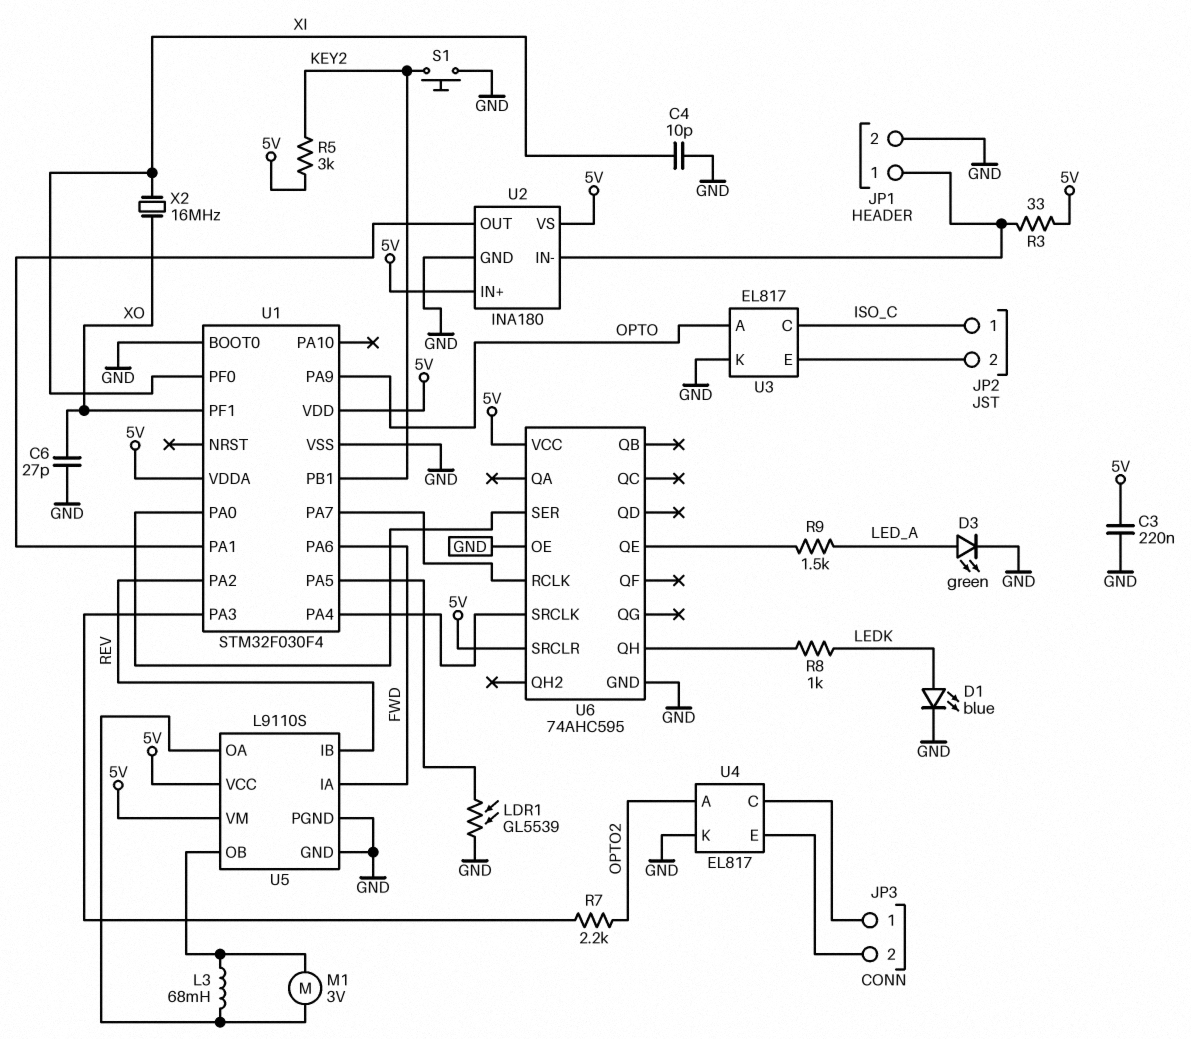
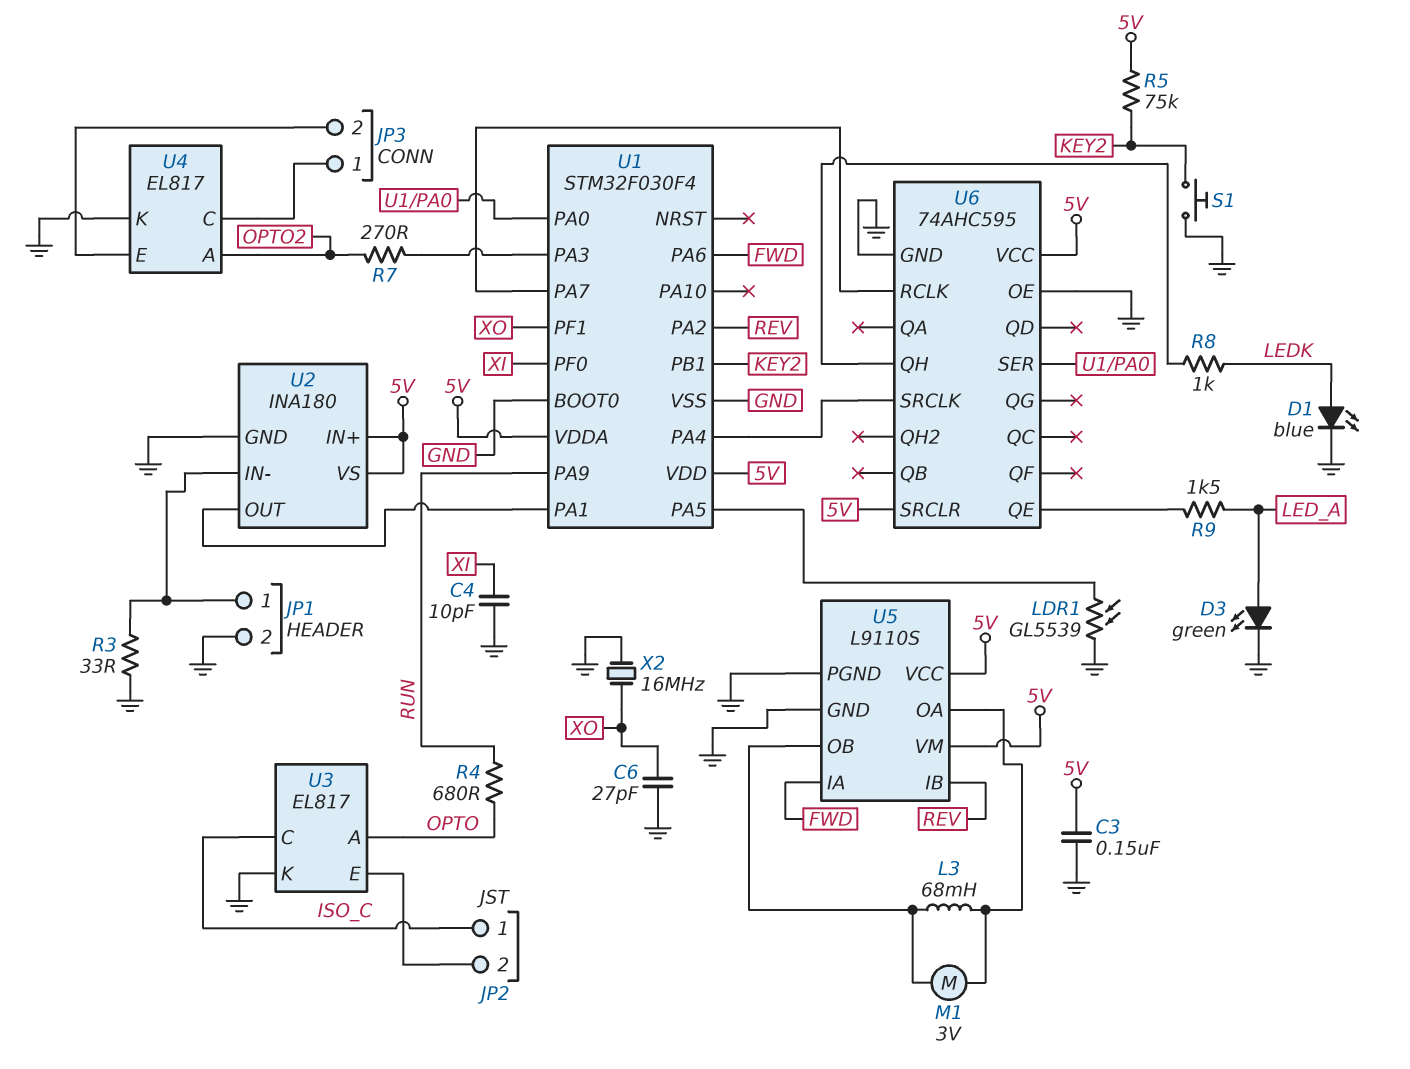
C3: 220nF (5V, GND) -> 150nF (5V, GND)
R3: 33 (5V, JP1/1) -> 33 (GND, JP1/1)
R4: none -> 680 (OPTO, RUN)
R5: 3k (5V, KEY2) -> 75k (5V, KEY2)
R7: 2.2k (OPTO2, U1/PA3) -> 270 (OPTO2, U1/PA3)
U1 pin PA9: OPTO -> RUN
X2: 16MHz (XI, XO) -> 16MHz (GND, XO)

